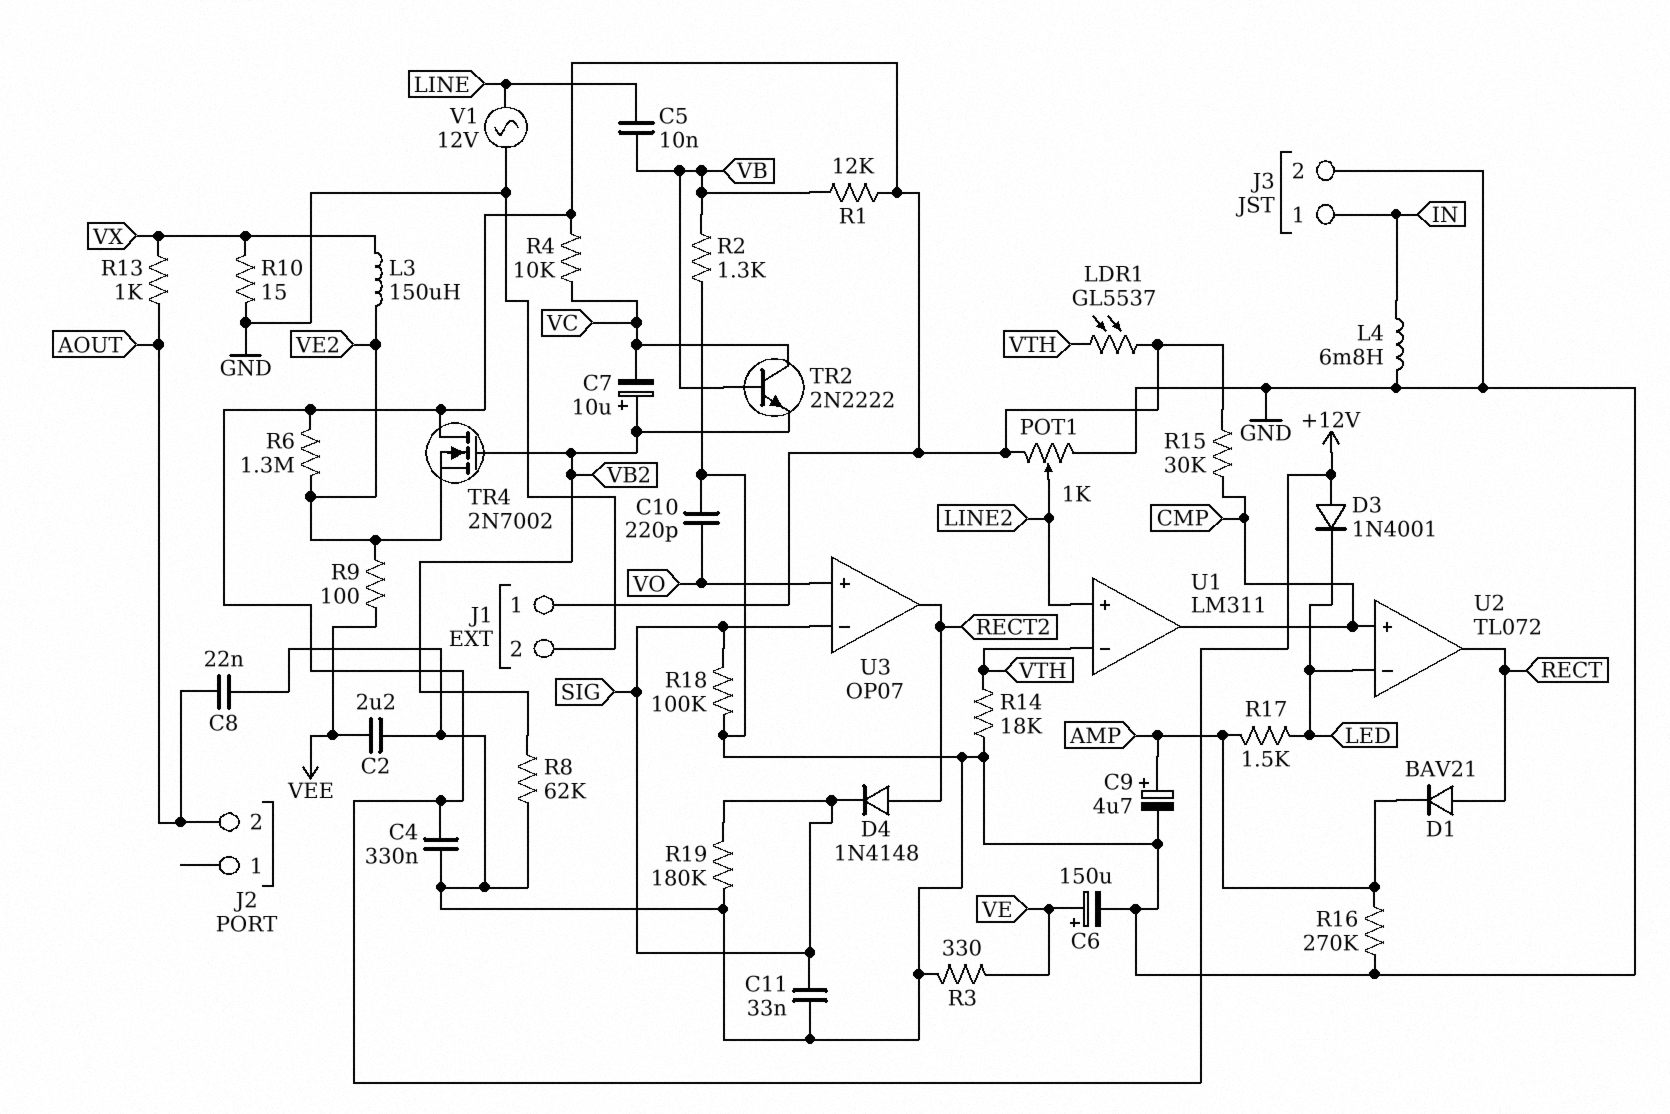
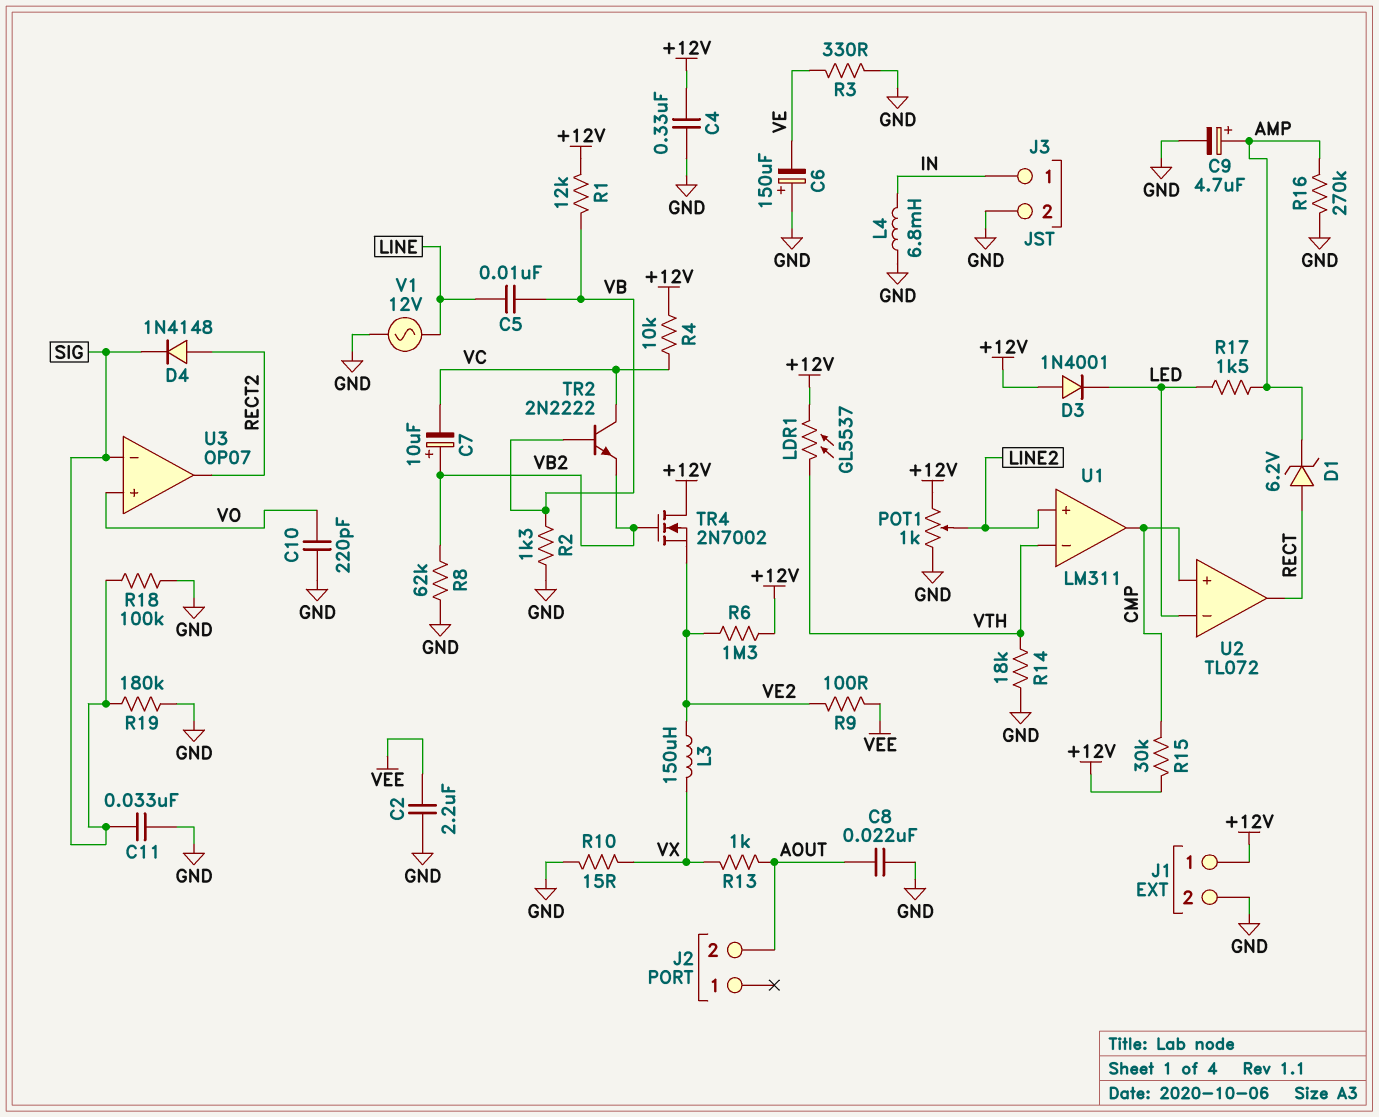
C6: 150uF (plus VE, minus GND) -> 150uF (plus GND, minus VE)
D1: diode BAV21 (A RECT, K AMP) -> zener 6.2V (A RECT, K AMP)

